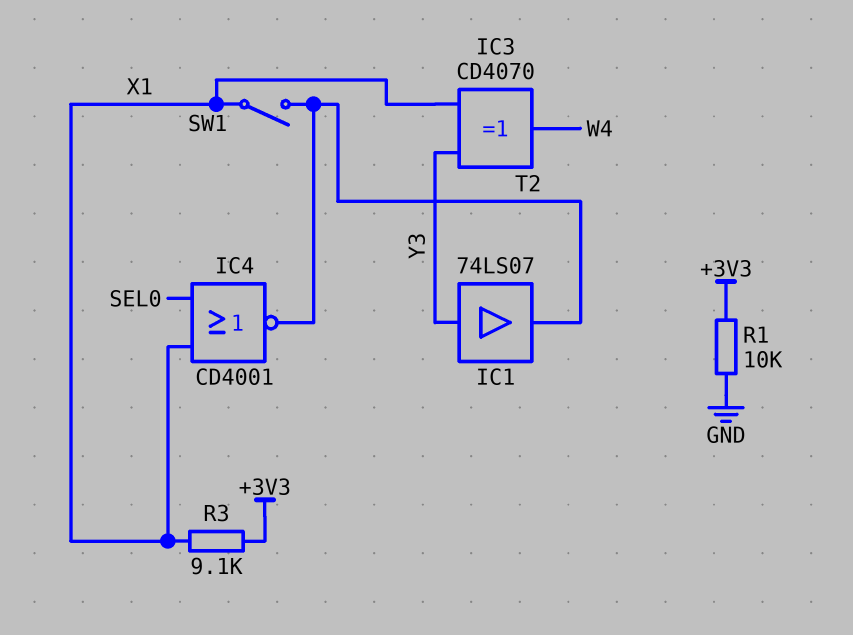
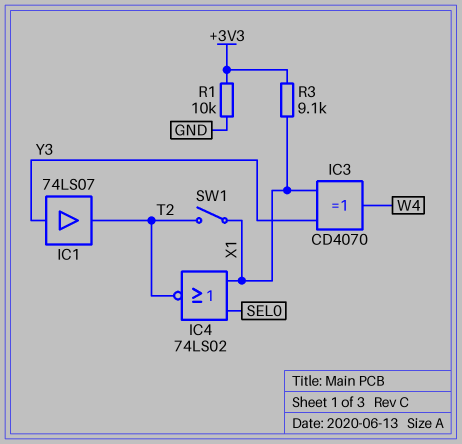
IC4: NOR CD4001 (in SEL0, in X1, out T2) -> NOR 74LS02 (in SEL0, in X1, out T2)

